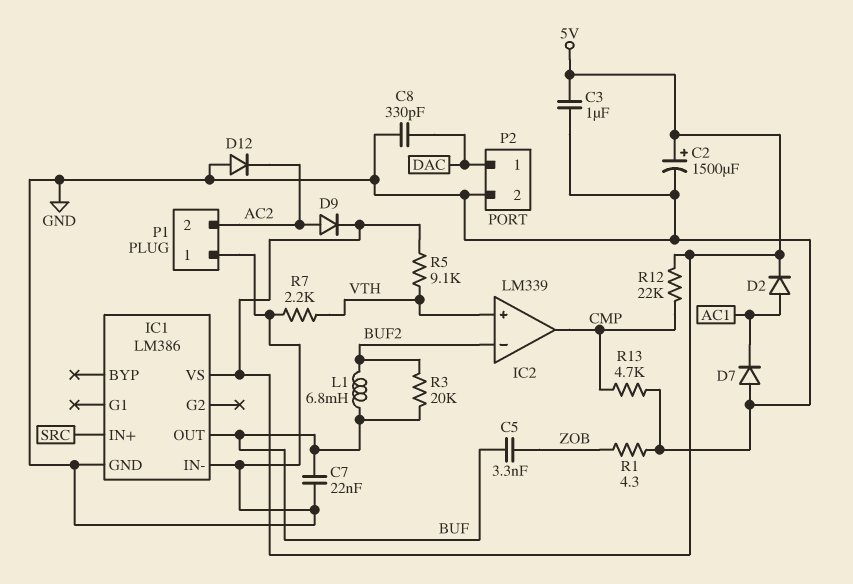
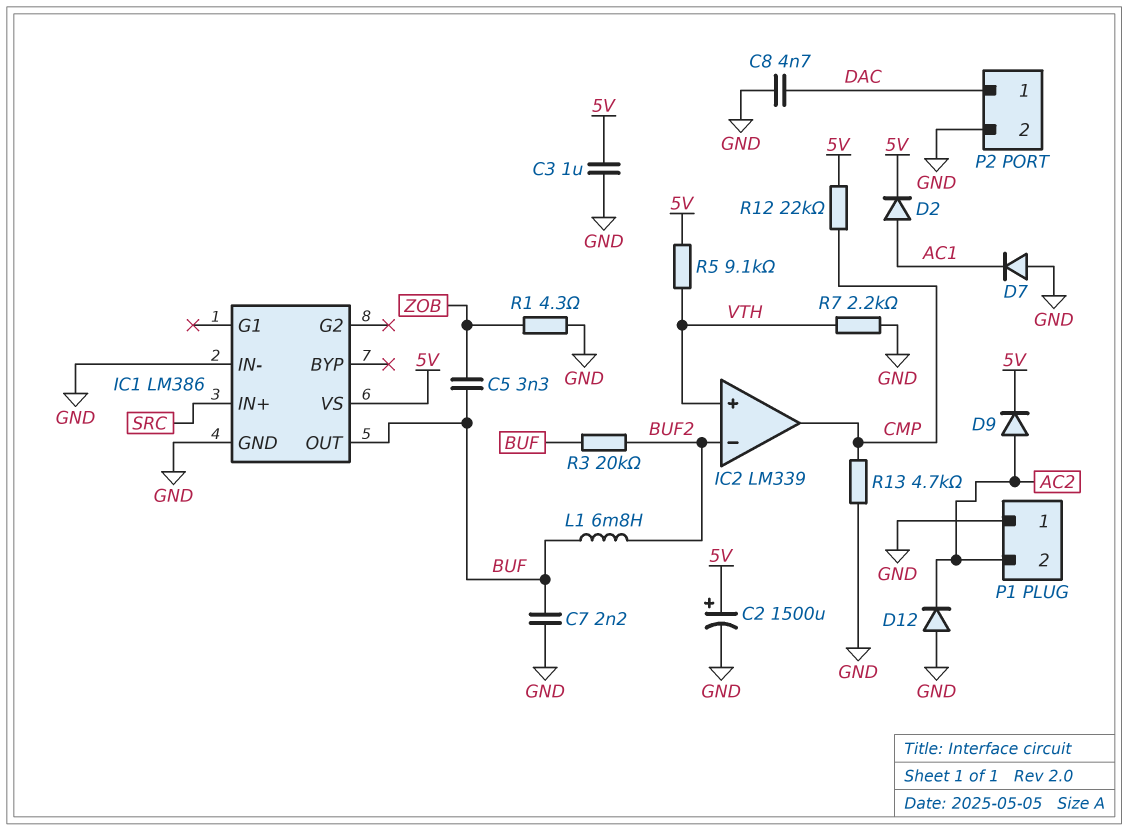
C7: 22nF (BUF, GND) -> 2.2nF (BUF, GND)
C8: 330pF (DAC, GND) -> 4.7nF (DAC, GND)

